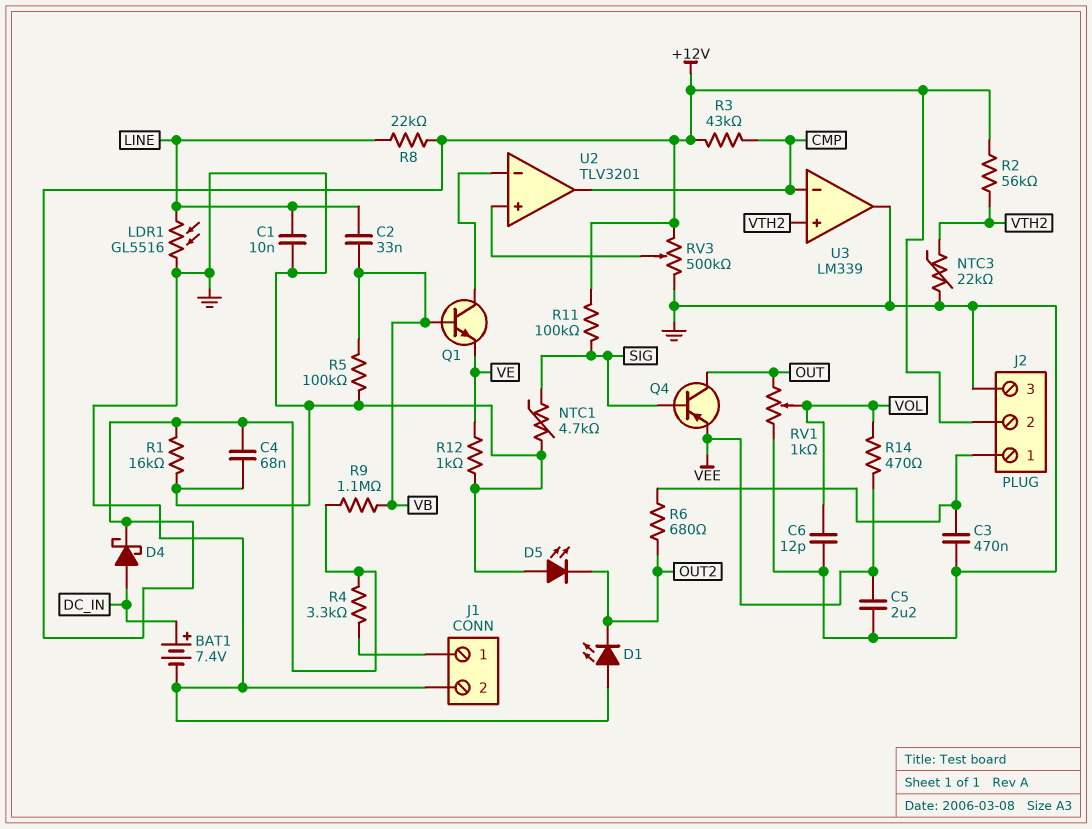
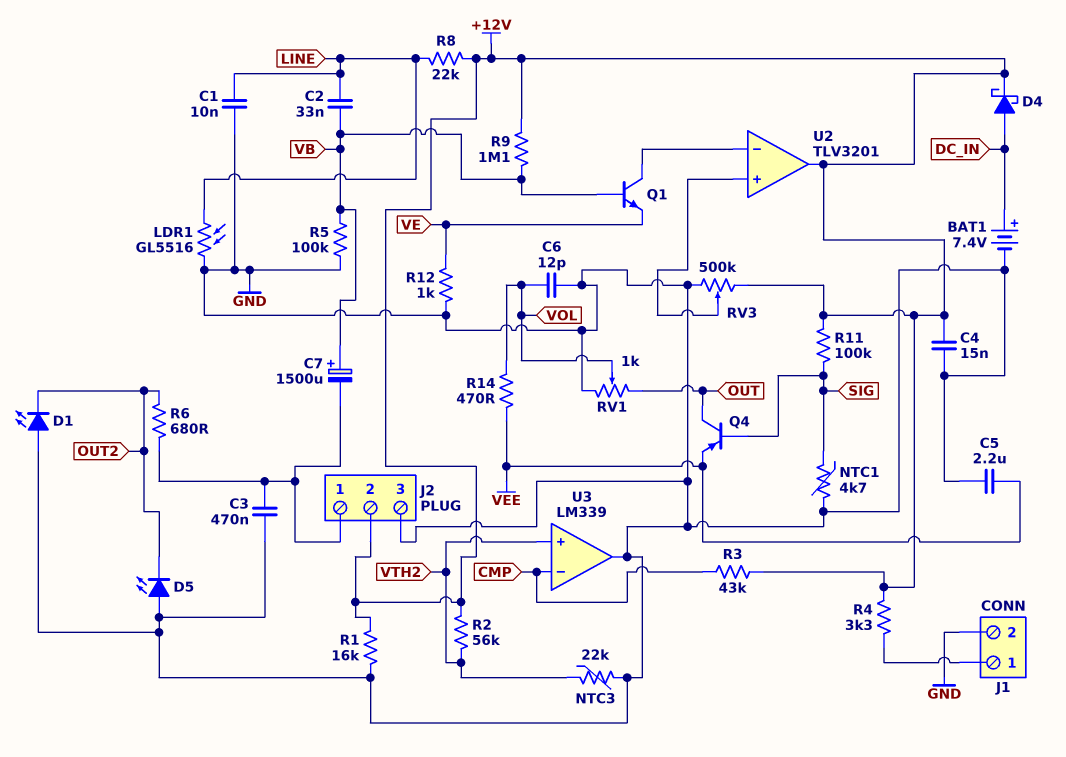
C4: 68nF (+12V, GND) -> 15nF (+12V, GND)
C7: none -> 1500uF (plus VB, minus J2/1)
U2 pin out: CMP -> +12V

